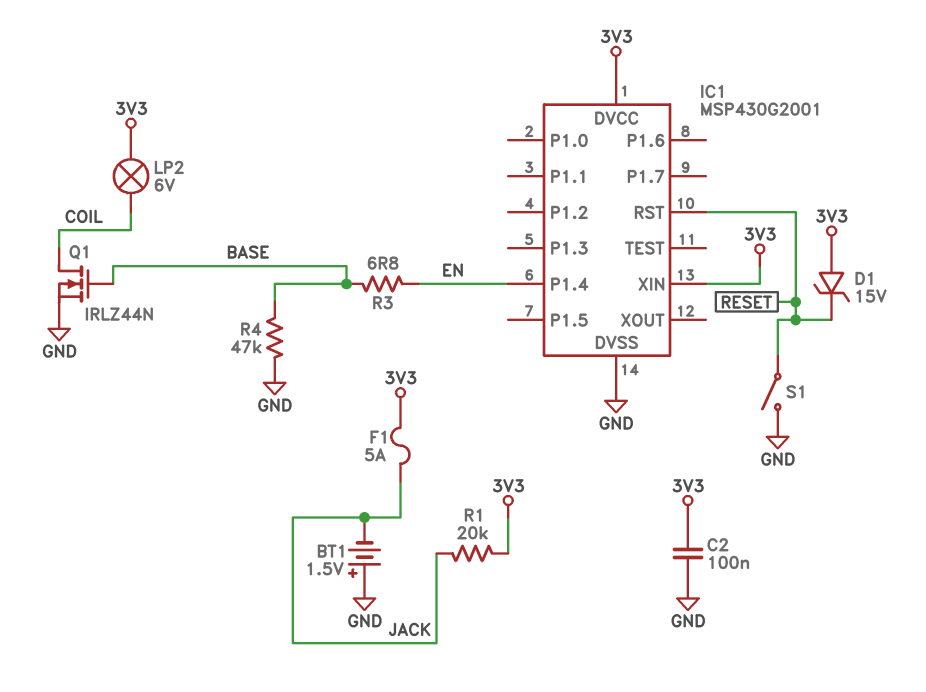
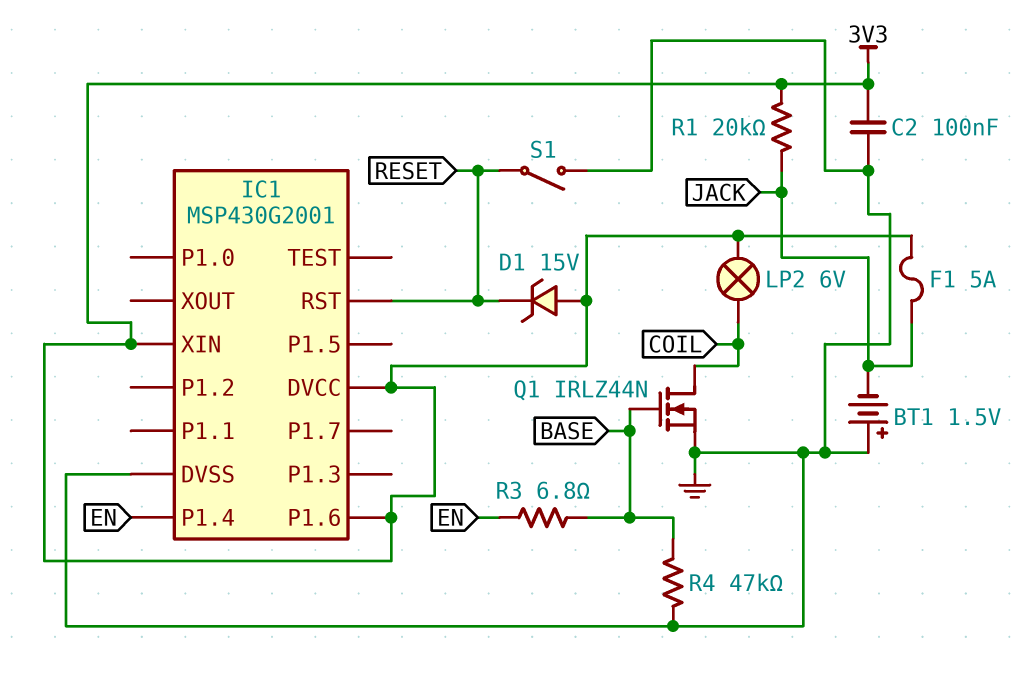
IC1 pin P1.6: none -> 3V3

